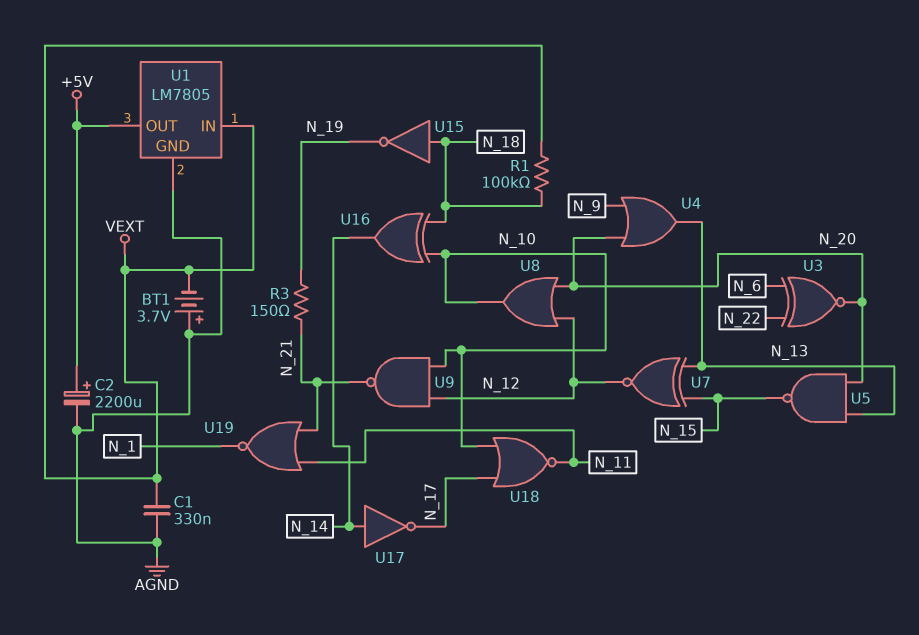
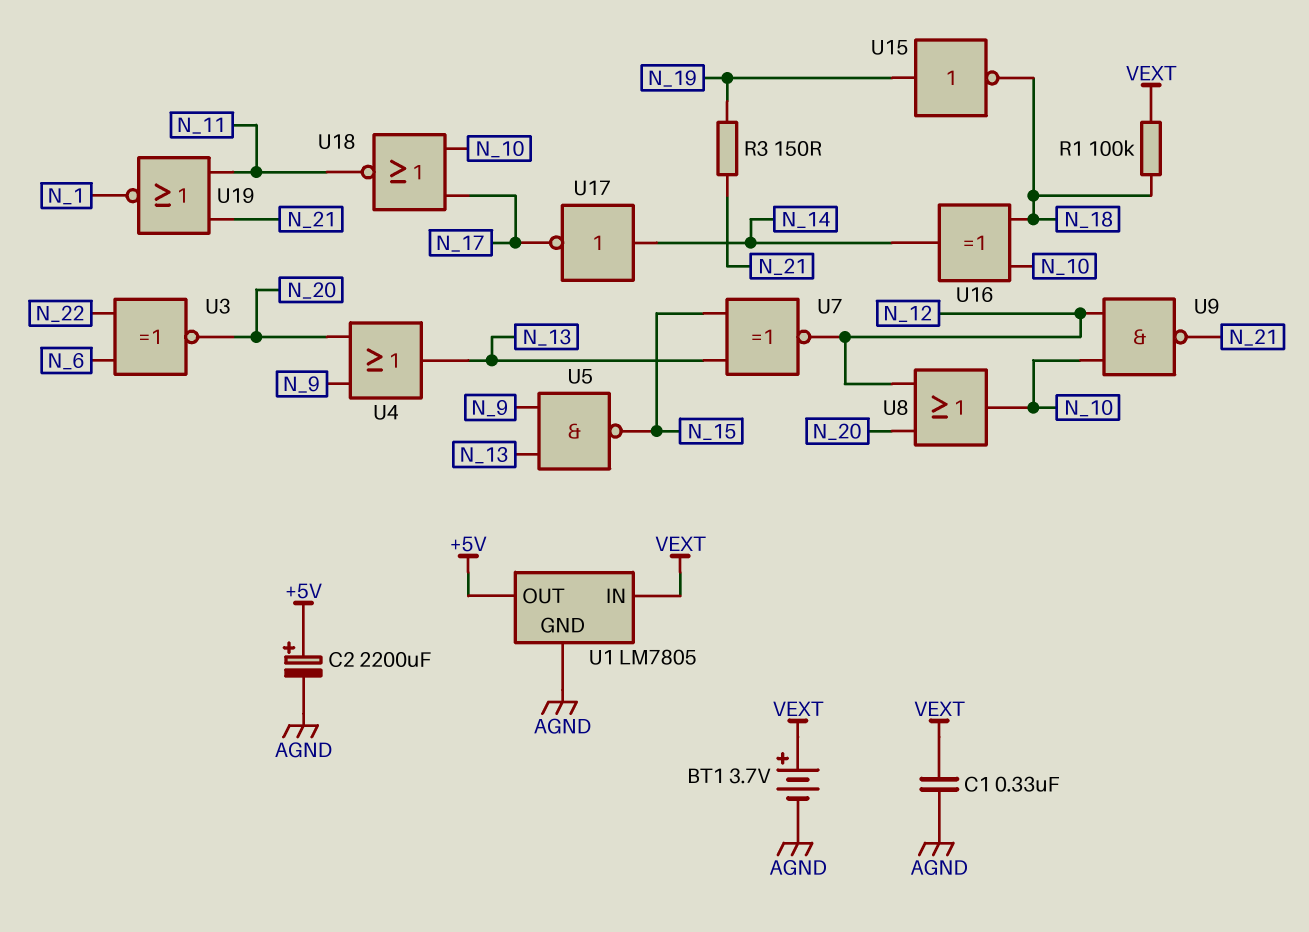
BT1: 3.7V (plus AGND, minus VEXT) -> 3.7V (plus VEXT, minus AGND)
U5: NAND (in N_13, in N_20, out N_15) -> NAND (in N_9, in N_13, out N_15)
U15: NOT (in N_18, out N_19) -> NOT (in N_19, out N_18)

